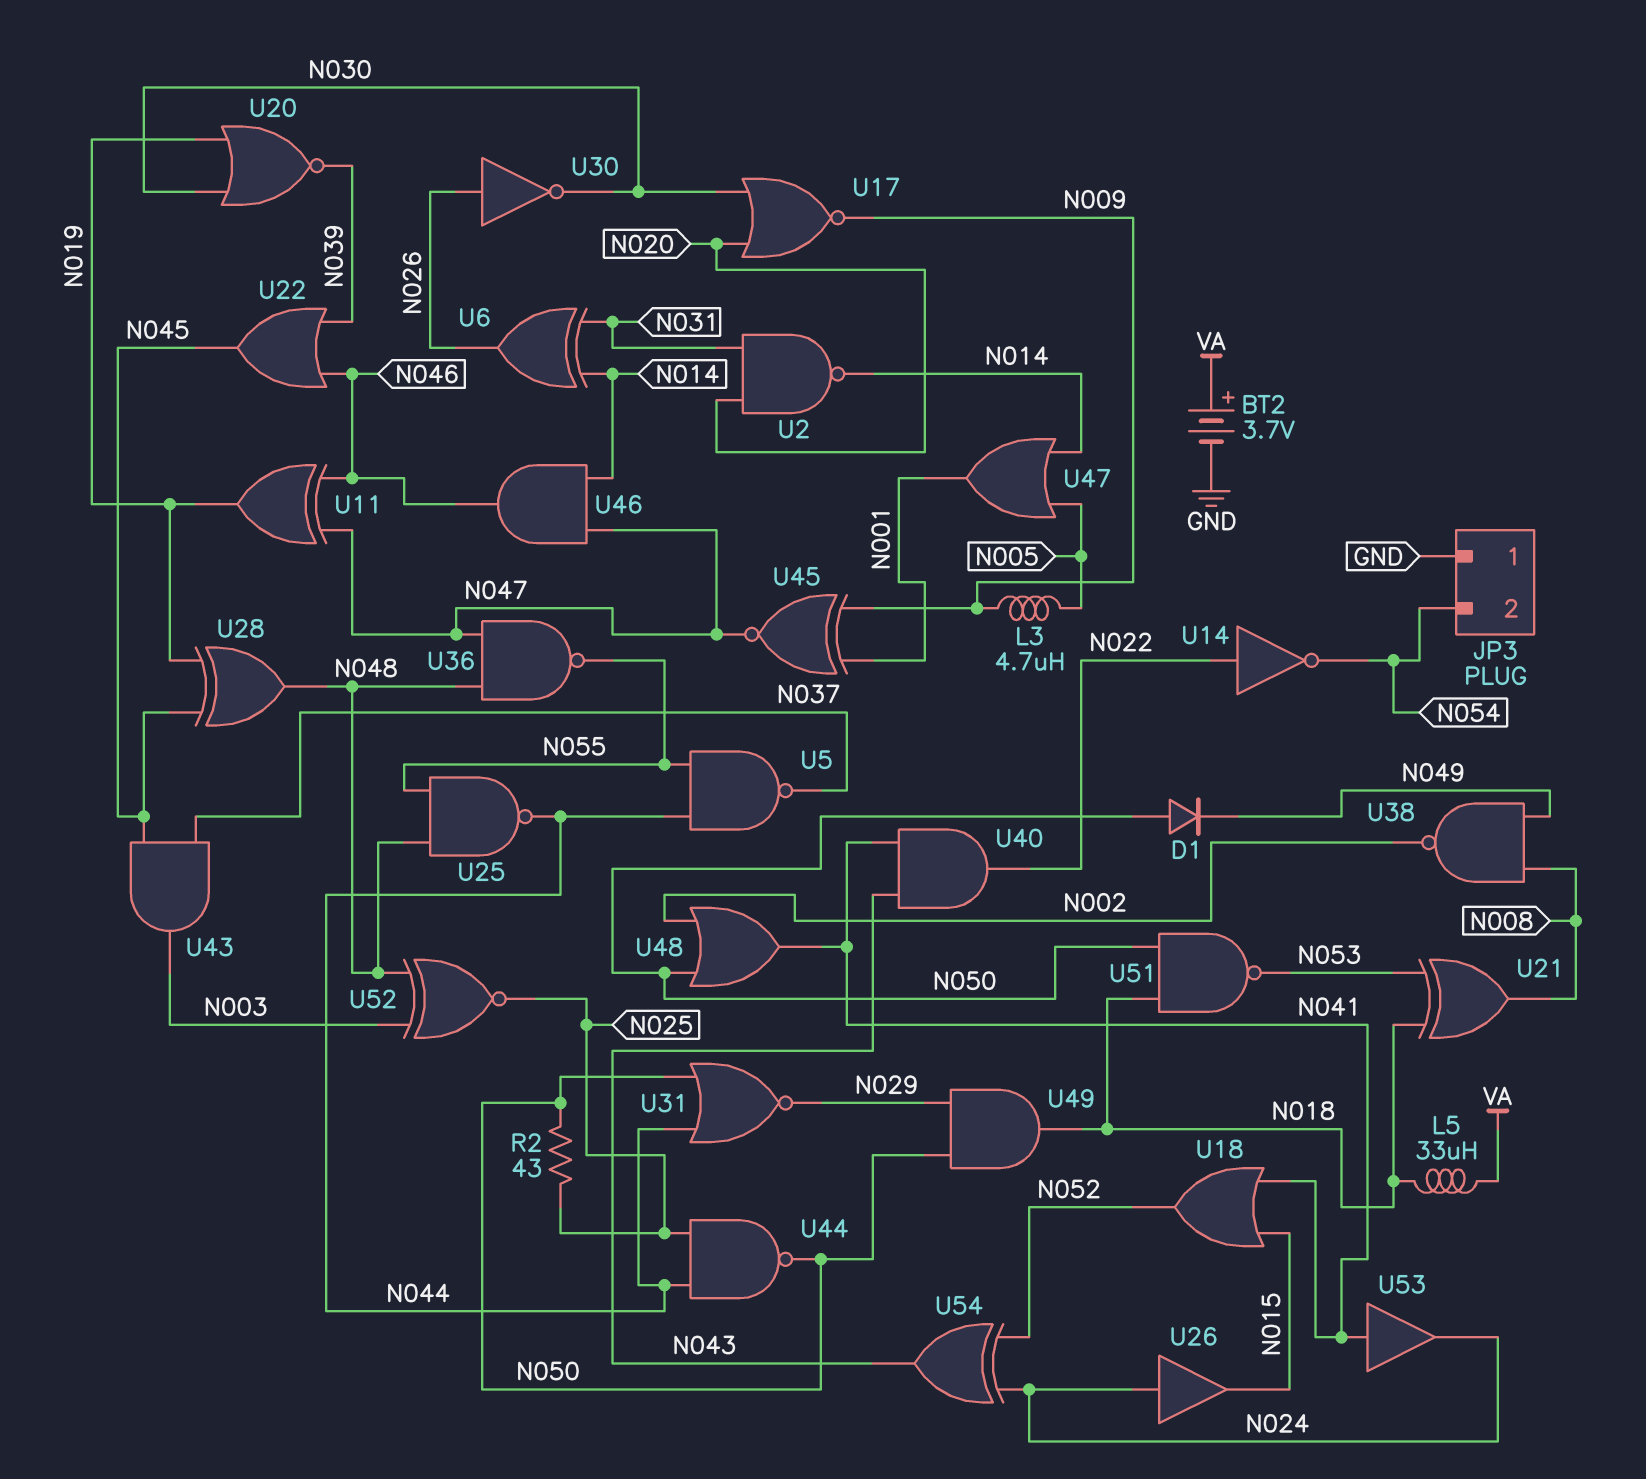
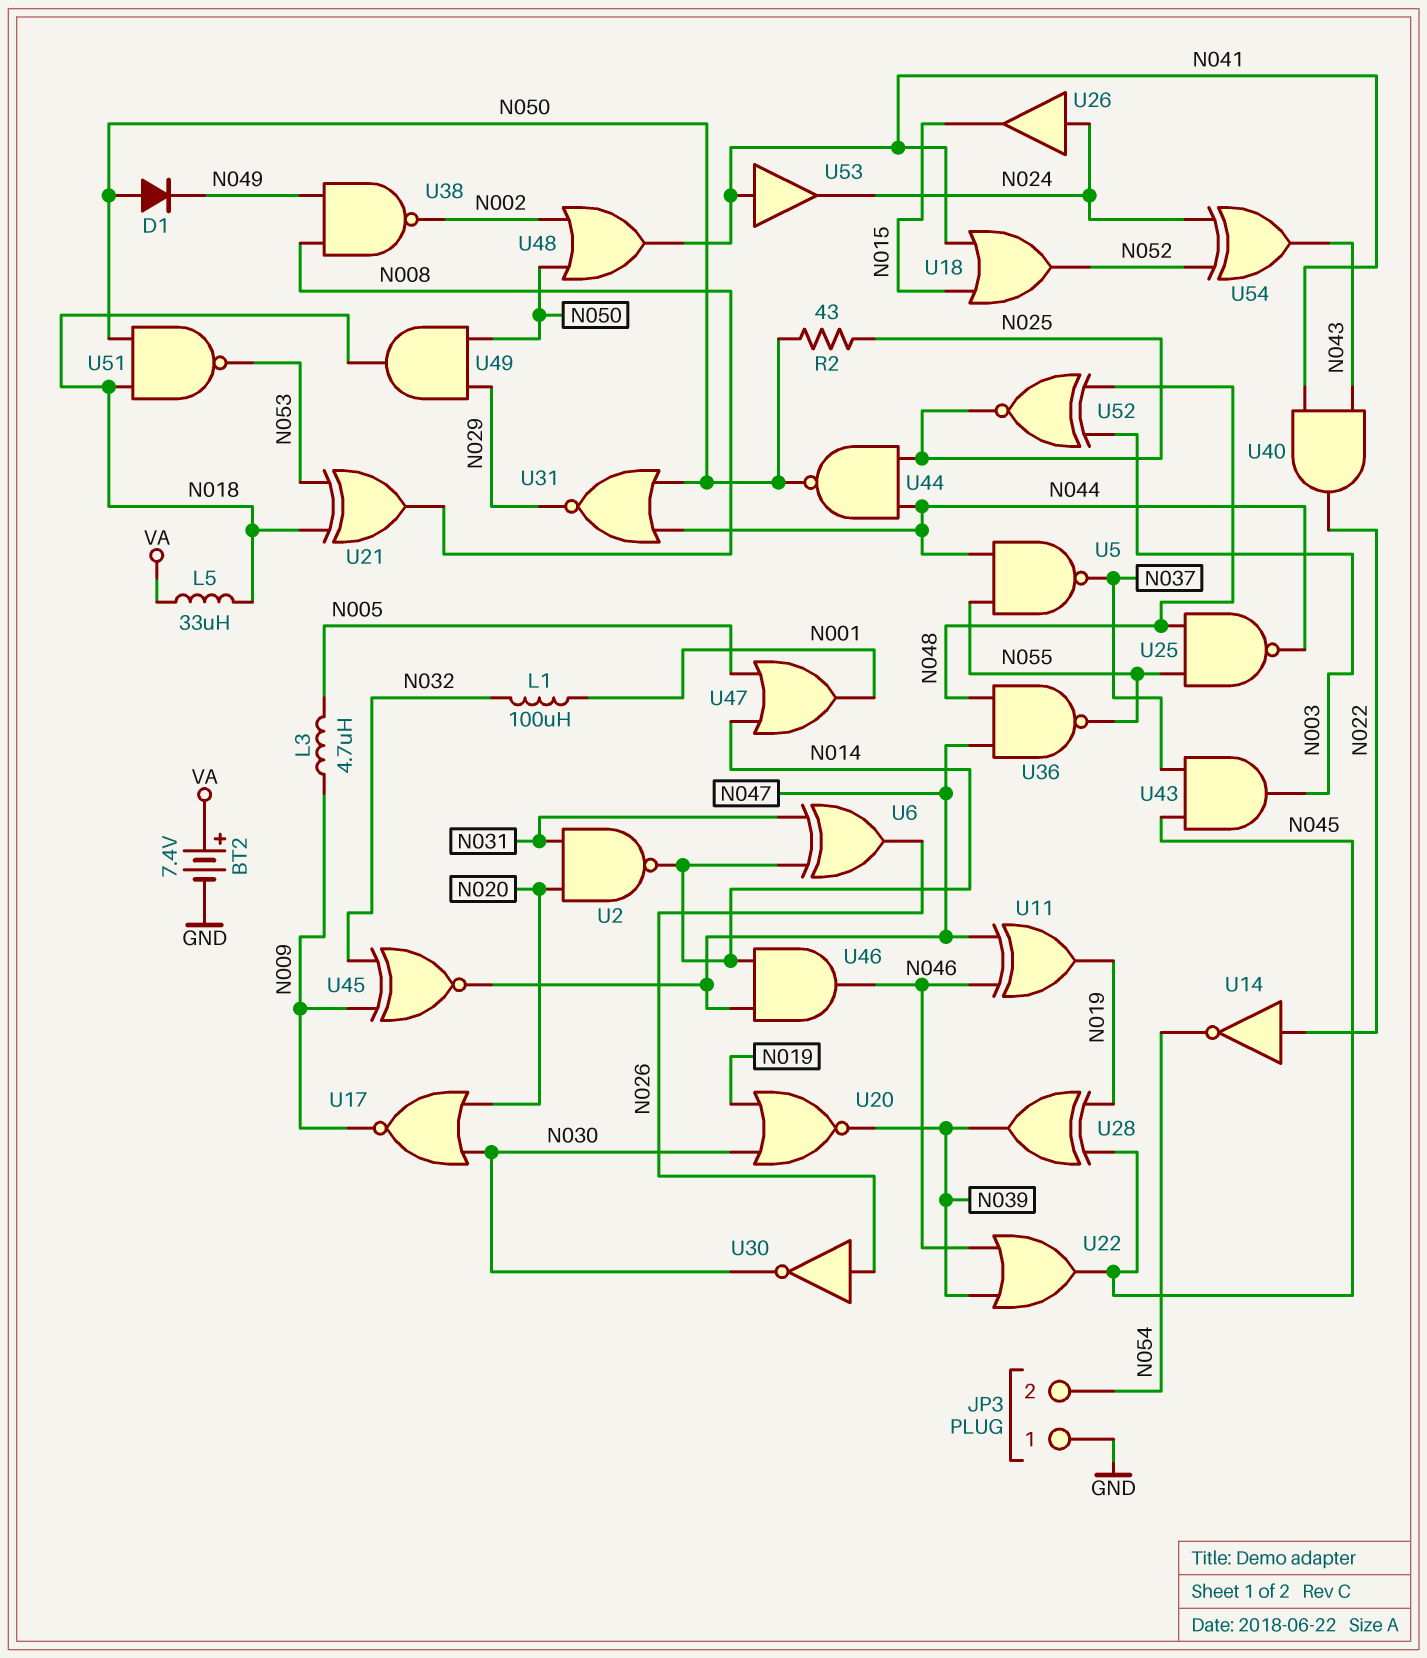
BT2: 3.7V (plus VA, minus GND) -> 7.4V (plus VA, minus GND)
L1: none -> 100uH (N001, N032)
U28: XOR (in N019, in N045, out N048) -> XOR (in N019, in N045, out N039)
U45: XNOR (in N001, in N009, out N047) -> XNOR (in N009, in N032, out N047)

